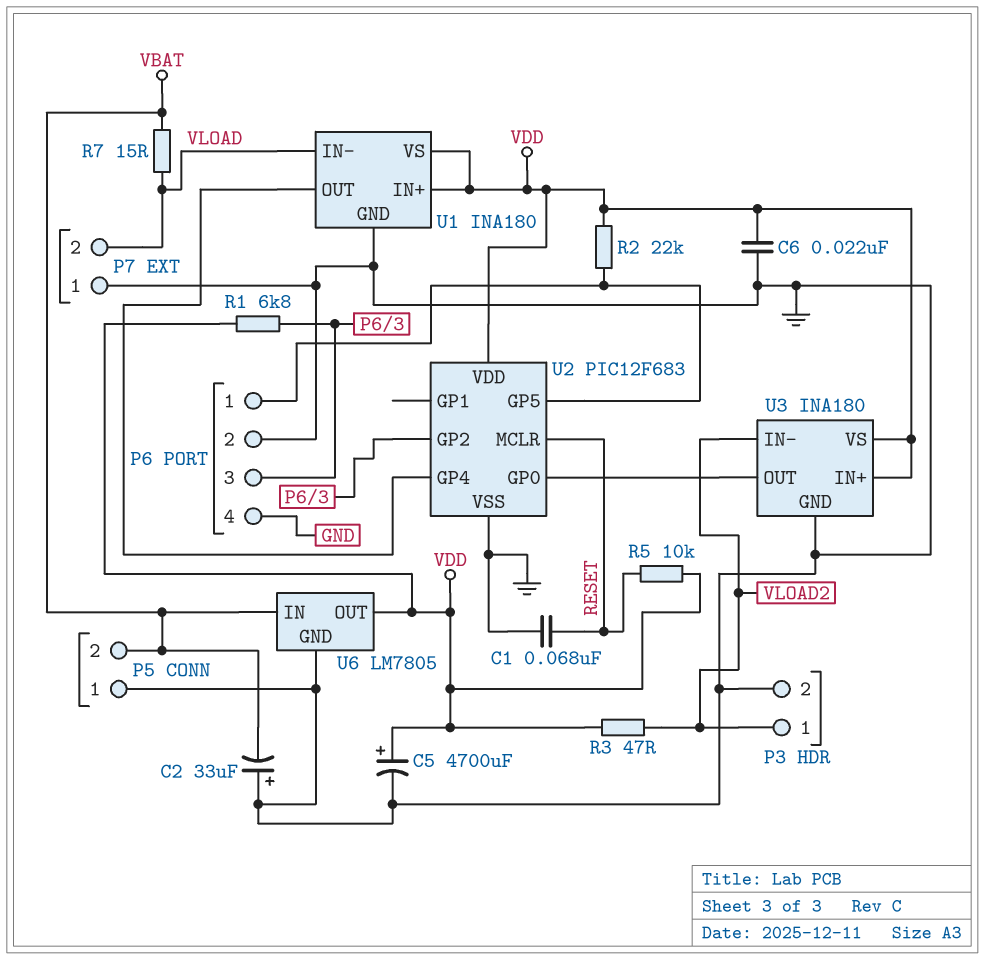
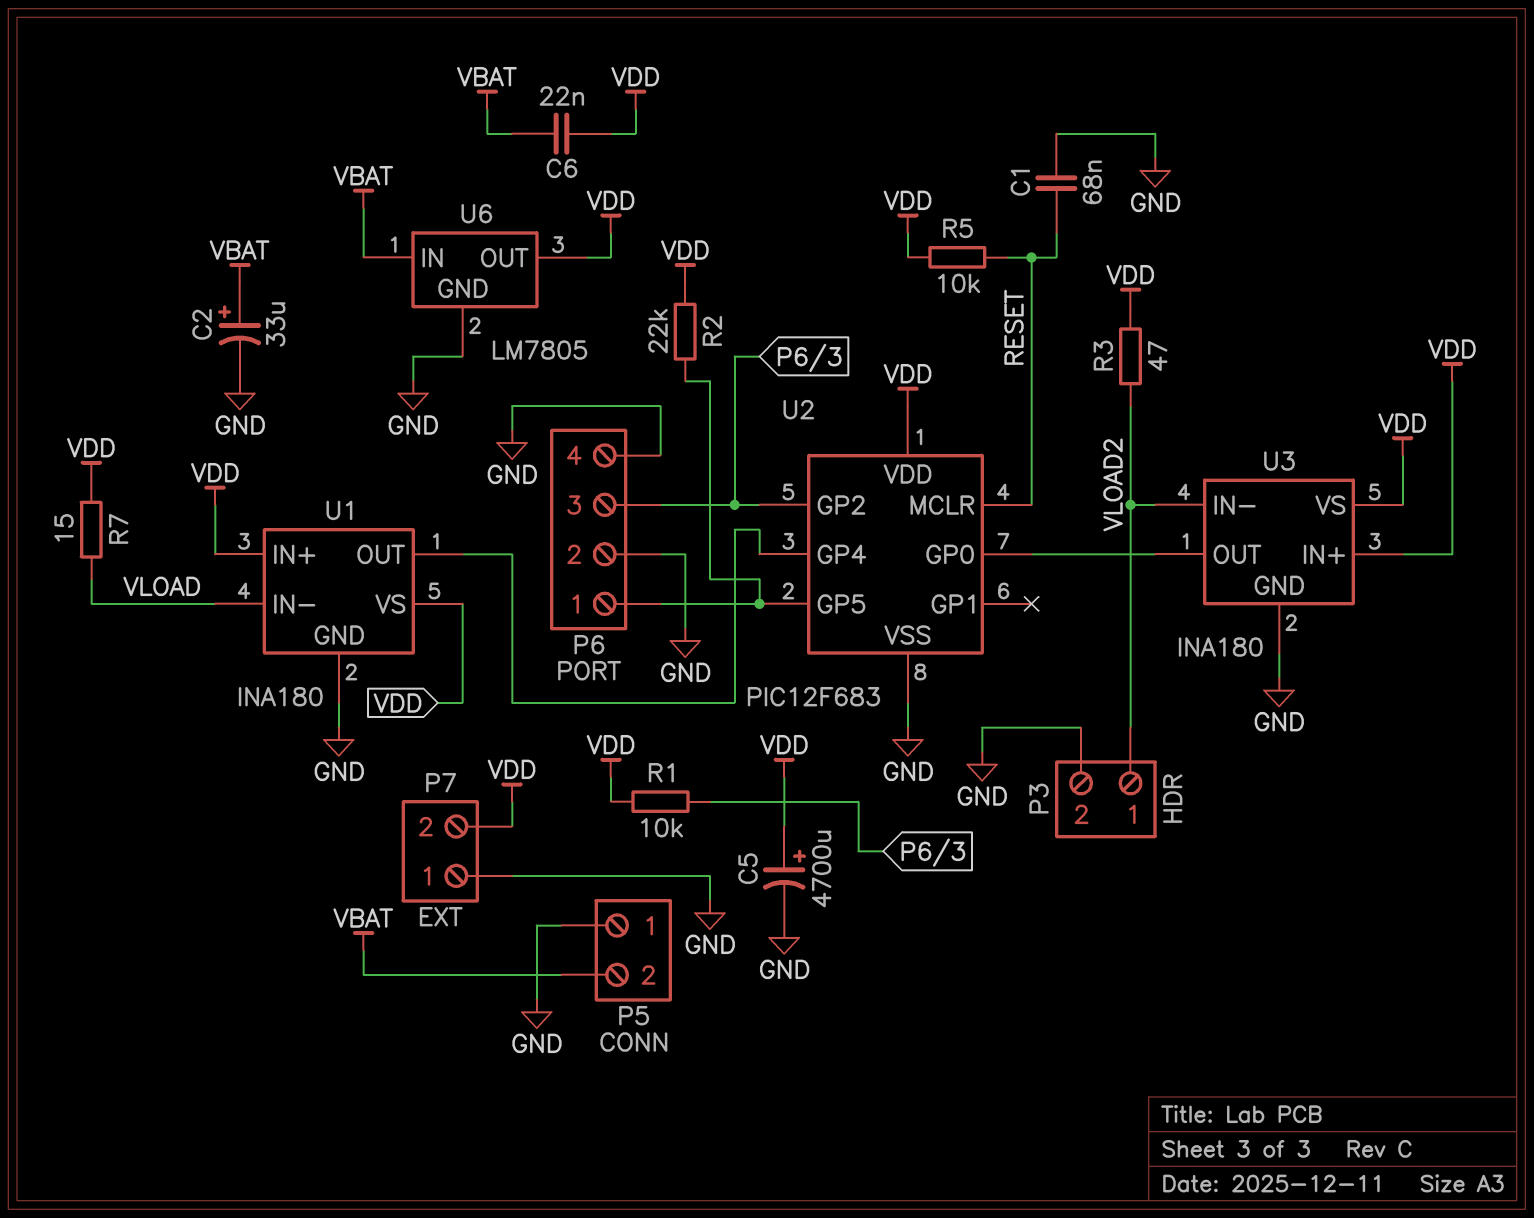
C2: 33uF (plus GND, minus VBAT) -> 33uF (plus VBAT, minus GND)
C6: 22nF (GND, VDD) -> 22nF (VBAT, VDD)
P7 pin 2: VLOAD -> VDD
R1: 6.8k (P6/3, VDD) -> 10k (P6/3, VDD)
R7: 15 (VBAT, VLOAD) -> 15 (VDD, VLOAD)

